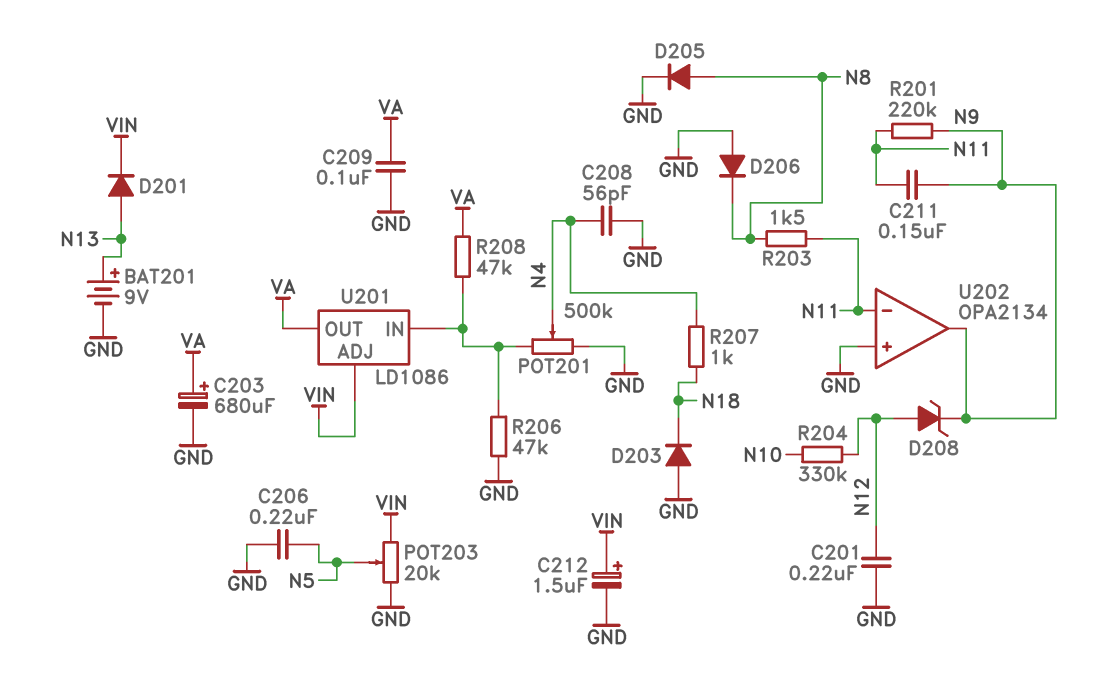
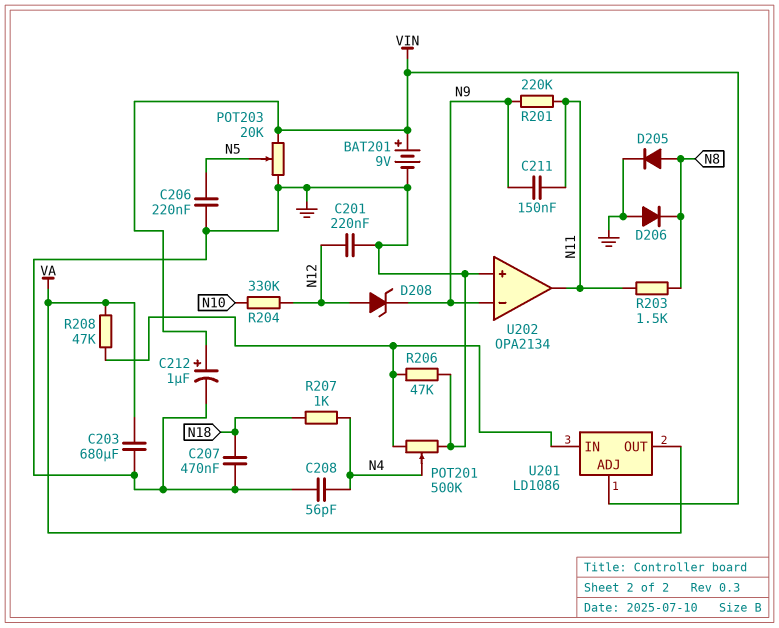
BAT201: 9V (plus N13, minus GND) -> 9V (plus VIN, minus GND)
C203: 680uF (plus VA, minus GND) -> 680uF (GND, VA)
C207: none -> 470nF (GND, N18)
C209: 100nF (GND, VA) -> none
C212: 1.5uF (plus VIN, minus GND) -> 1uF (plus VIN, minus GND)
D201: diode (A N13, K VIN) -> none
D203: diode (A GND, K N18) -> none
U202 pin in-: N11 -> N9
U202 pin out: N9 -> N11

